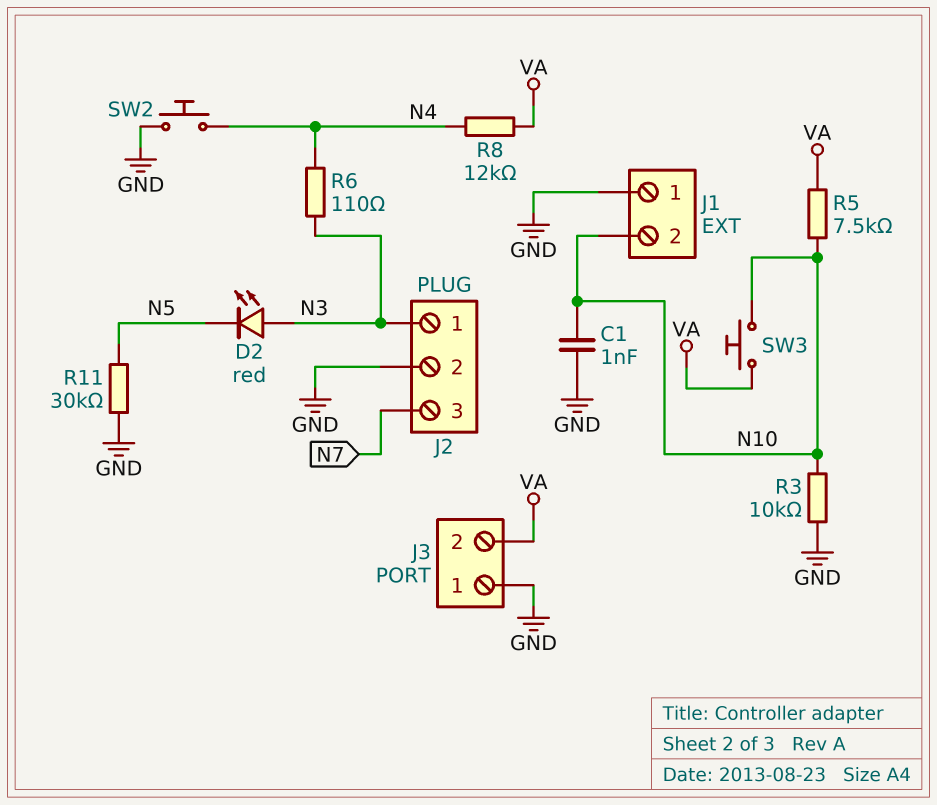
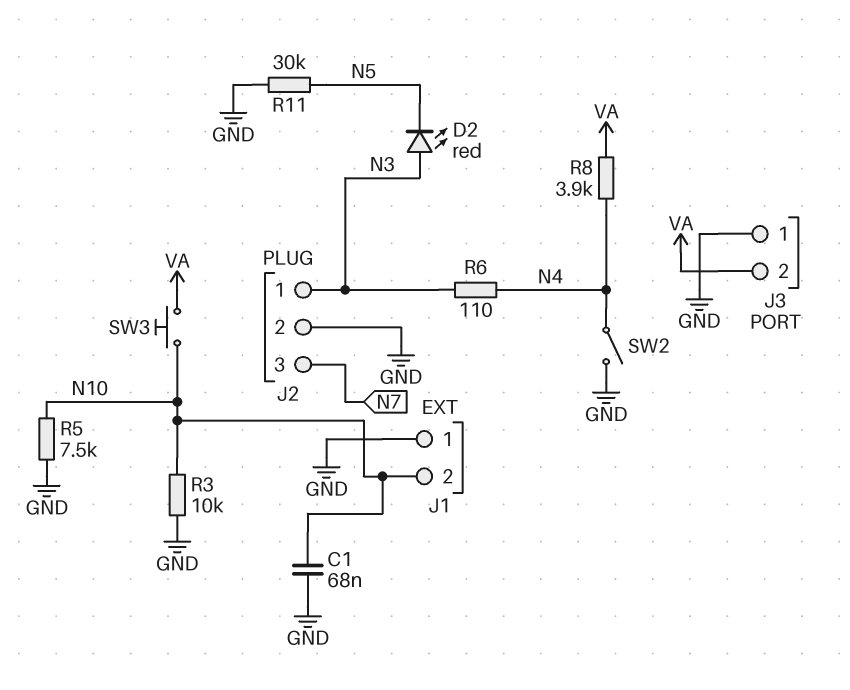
C1: 1nF (GND, N10) -> 68nF (GND, N10)
R5: 7.5k (N10, VA) -> 7.5k (GND, N10)
R8: 12k (N4, VA) -> 3.9k (N4, VA)
SW2: button (GND, N4) -> switch (GND, N4)

